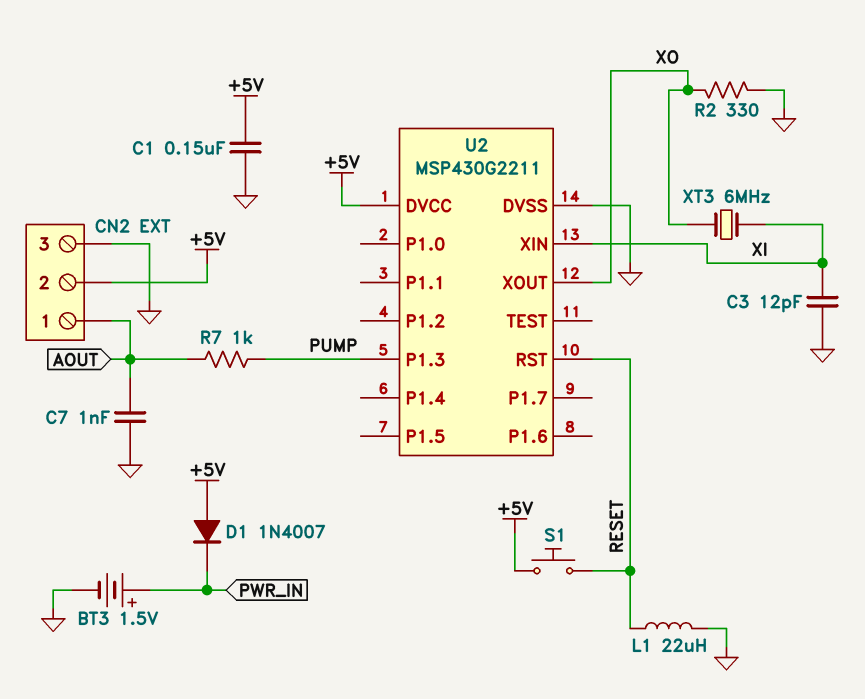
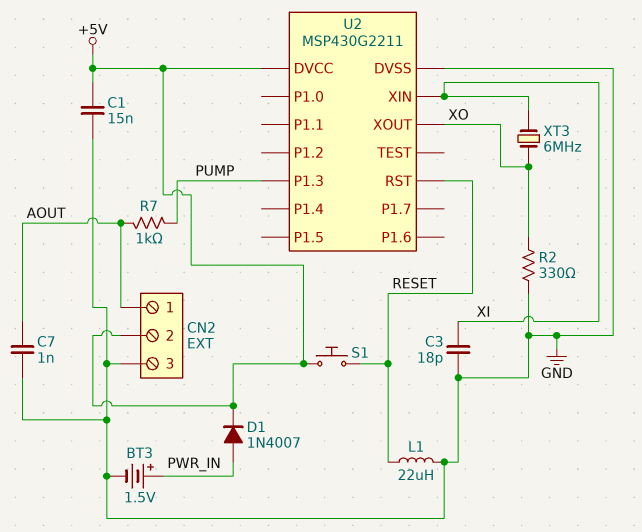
C1: 150nF (+5V, GND) -> 15nF (+5V, GND)
C3: 12pF (GND, XI) -> 18pF (GND, XI)
D1: diode 1N4007 (A +5V, K PWR_IN) -> diode 1N4007 (A PWR_IN, K +5V)

